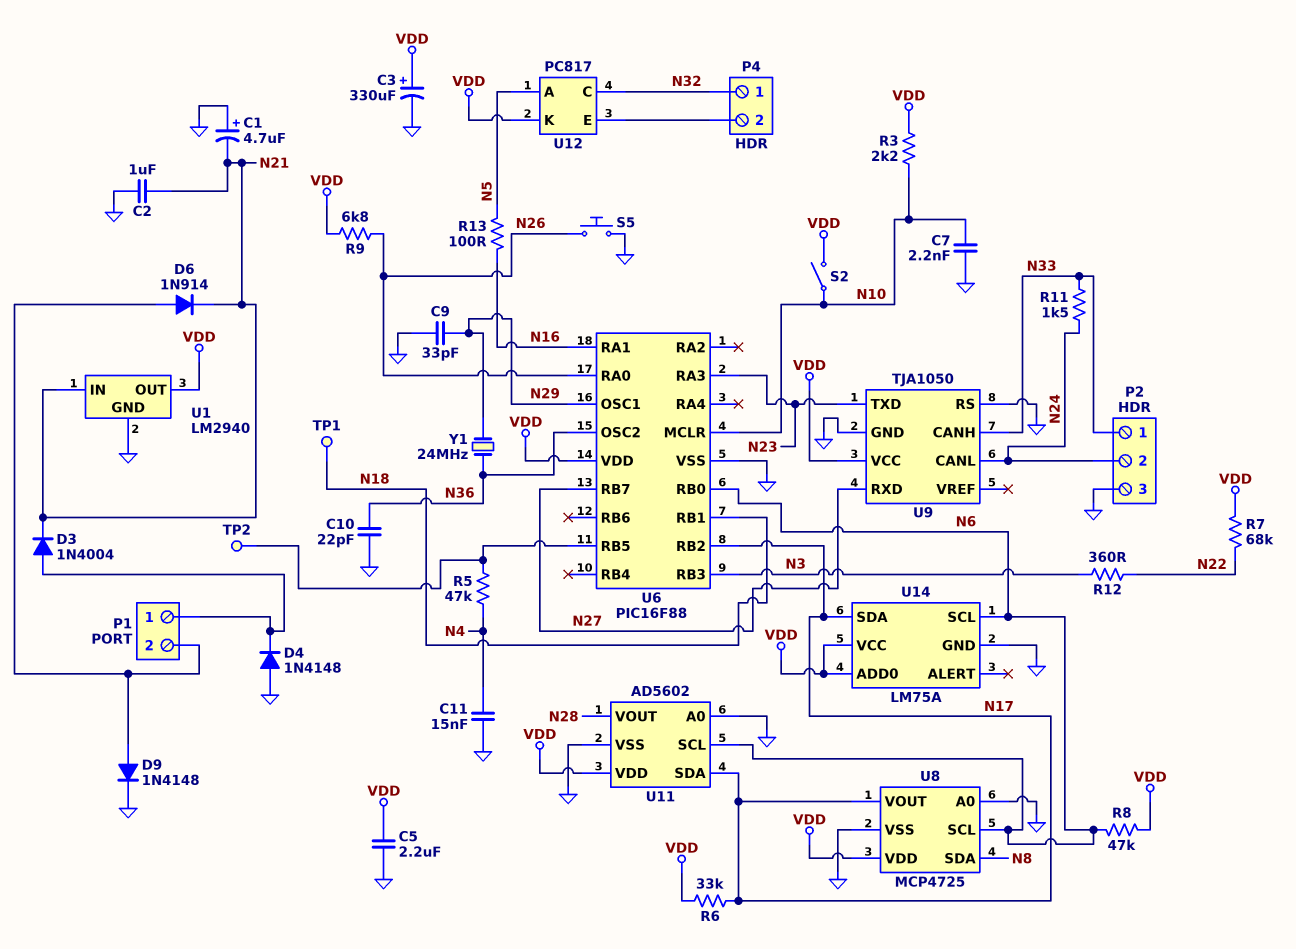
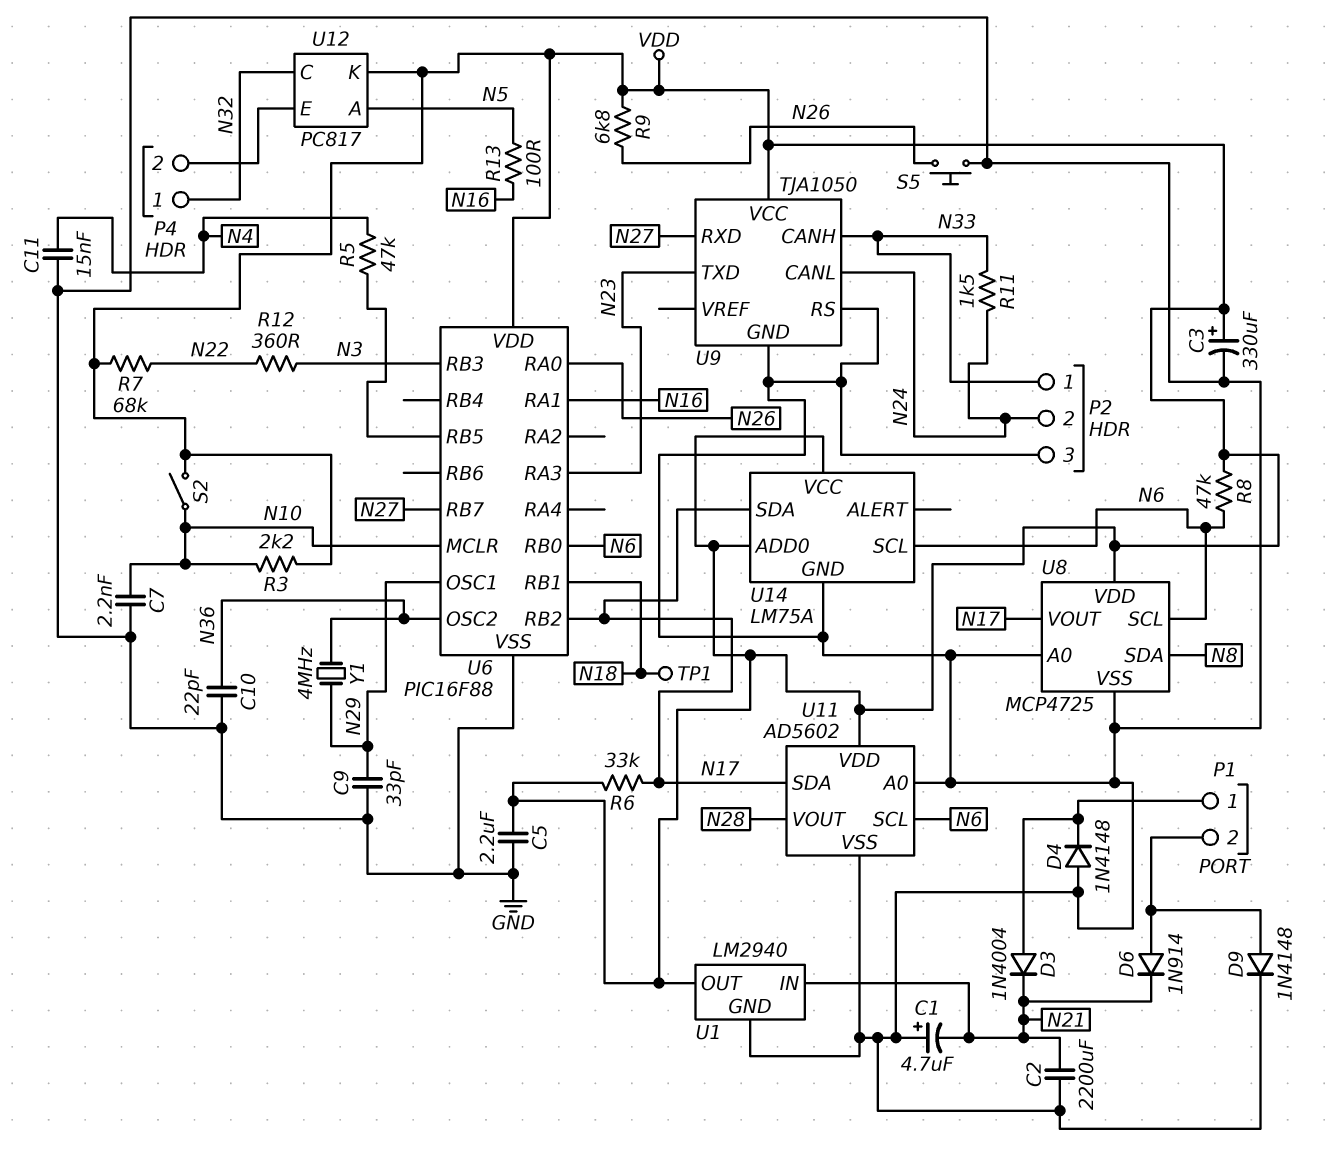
C2: 1uF (GND, N21) -> 2200uF (GND, N21)
TP2: test point (U6/RB5) -> none
Y1: 24MHz (N29, N36) -> 4MHz (N29, N36)

